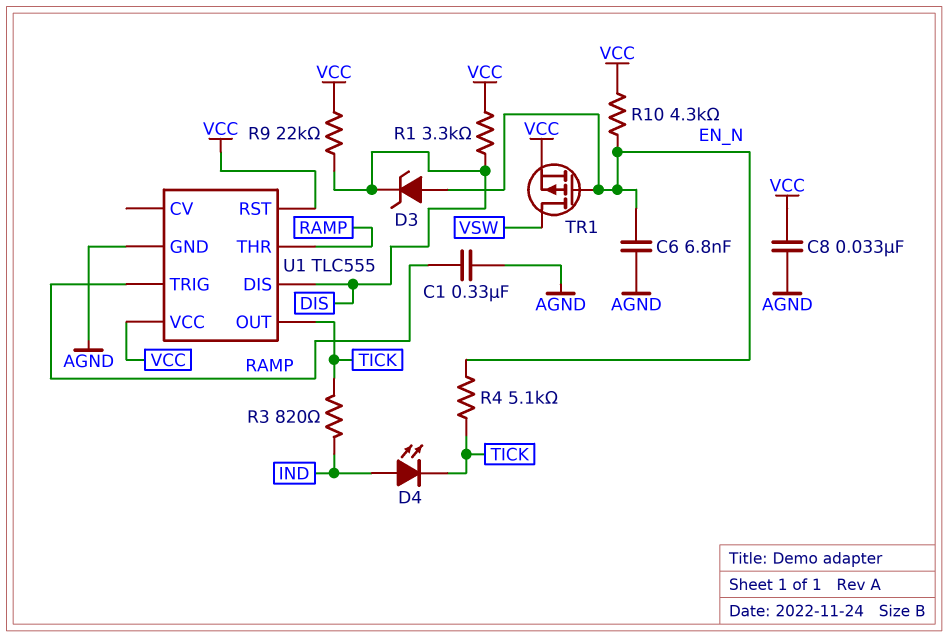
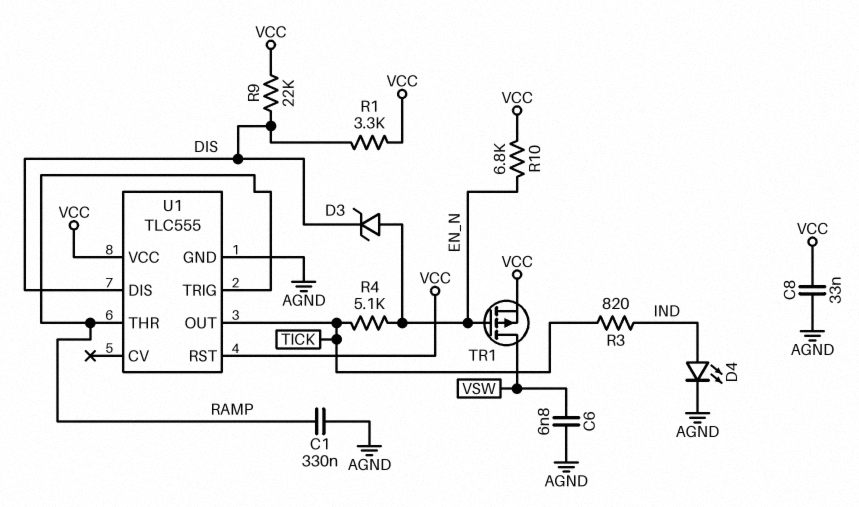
C6: 6.8nF (AGND, EN_N) -> 6.8nF (AGND, VSW)
D4: LED (A IND, K TICK) -> LED (A IND, K AGND)
R10: 4.3k (EN_N, VCC) -> 6.8k (EN_N, VCC)

